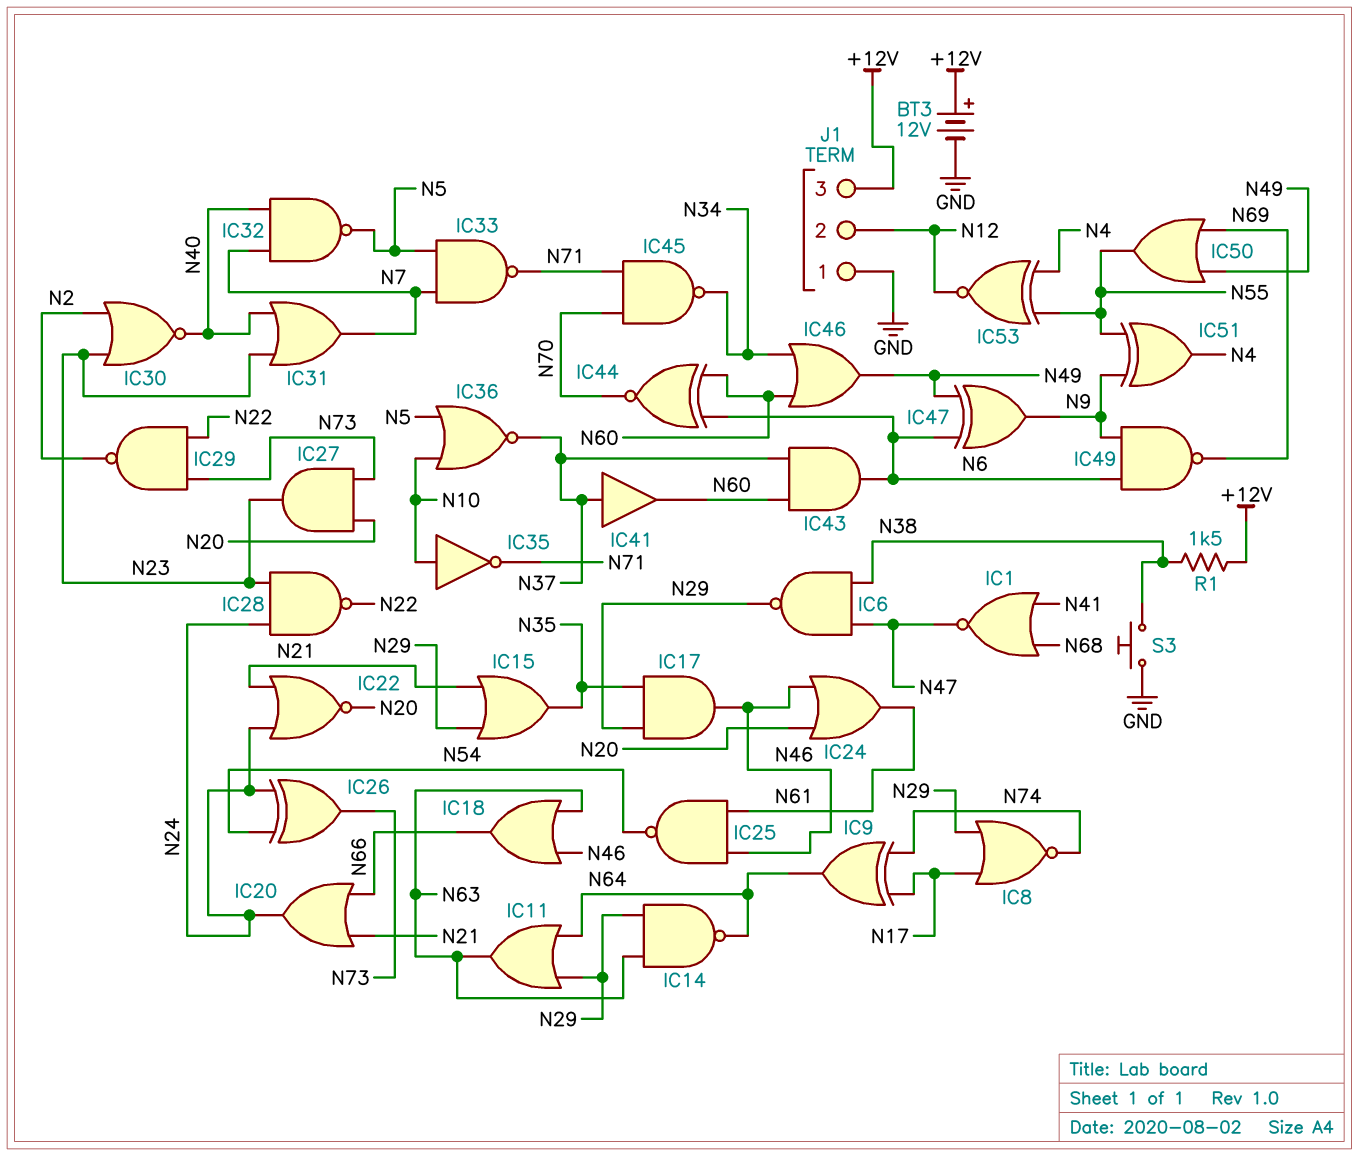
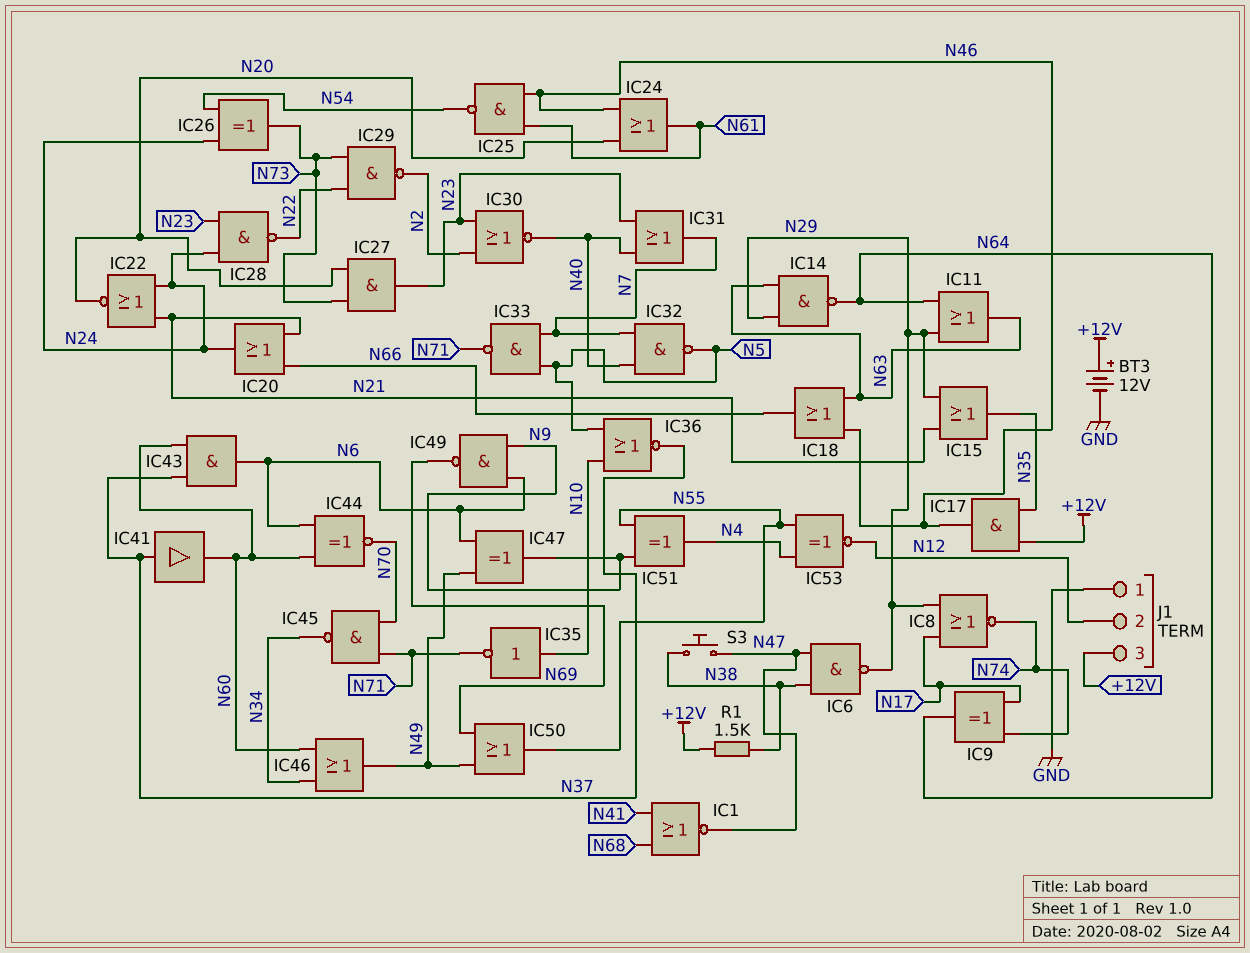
IC17: AND (in N29, in N35, out N46) -> AND (in +12V, in N35, out N46)
S3: button (GND, N38) -> button (N38, N47)

